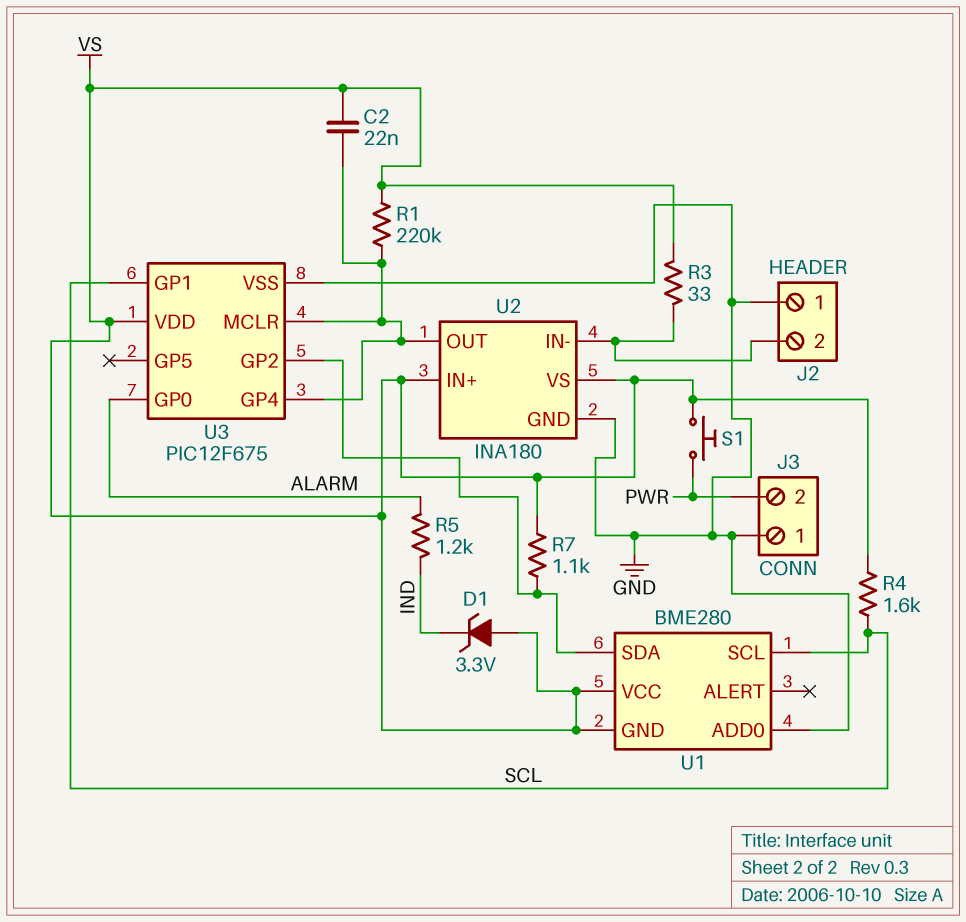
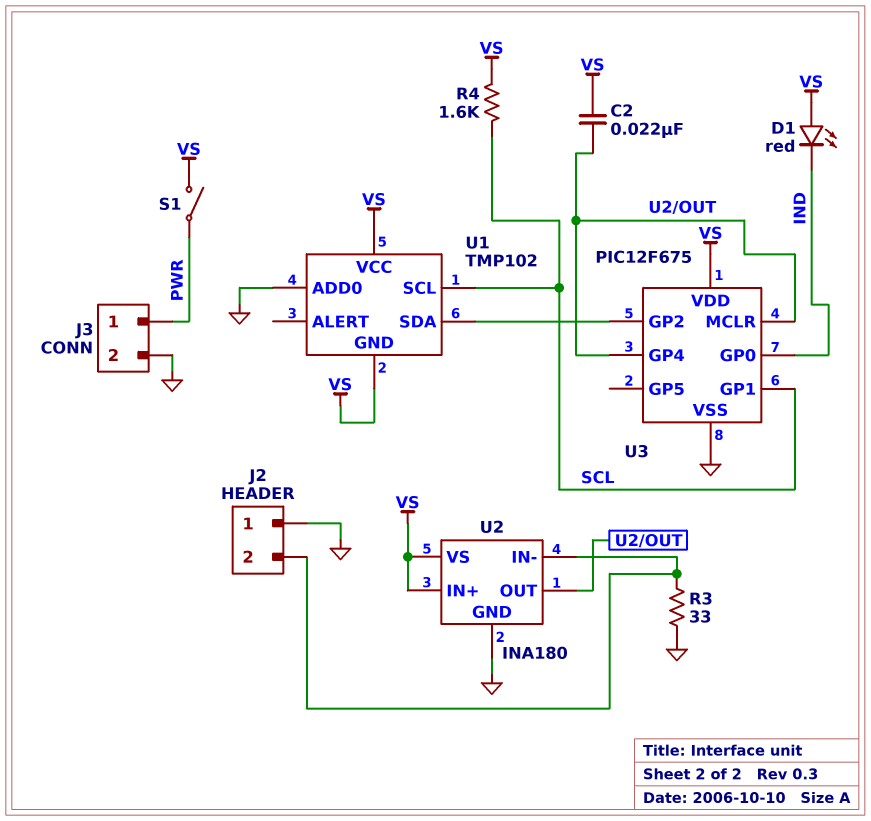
D1: zener 3.3V (A VS, K IND) -> LED red (A VS, K IND)
J3 pin 1: GND -> PWR
J3 pin 2: PWR -> GND
R1: 220k (U2/OUT, VS) -> none
R3: 33 (J2/2, VS) -> 33 (GND, J2/2)
R5: 1.2k (ALARM, IND) -> none
R7: 1.1k (U1/SDA, VS) -> none
S1: button (PWR, VS) -> switch (PWR, VS)
U1: BME280 -> TMP102
U3 pin GP0: ALARM -> IND

